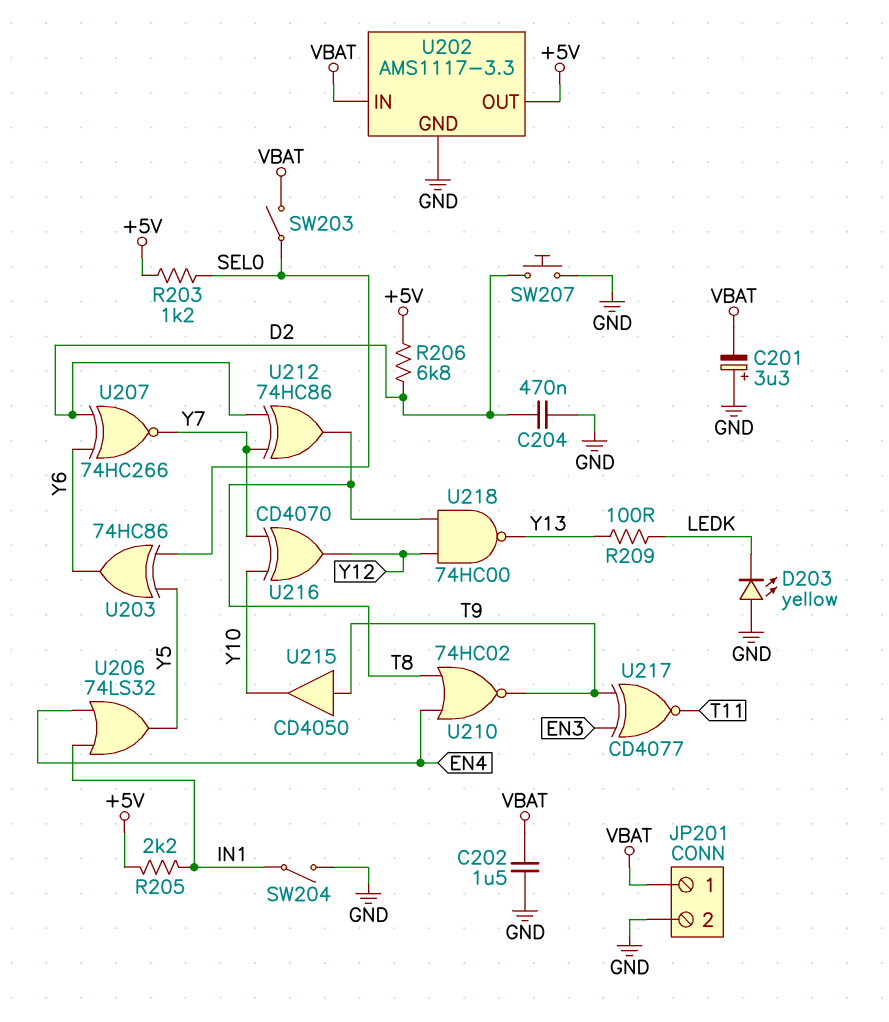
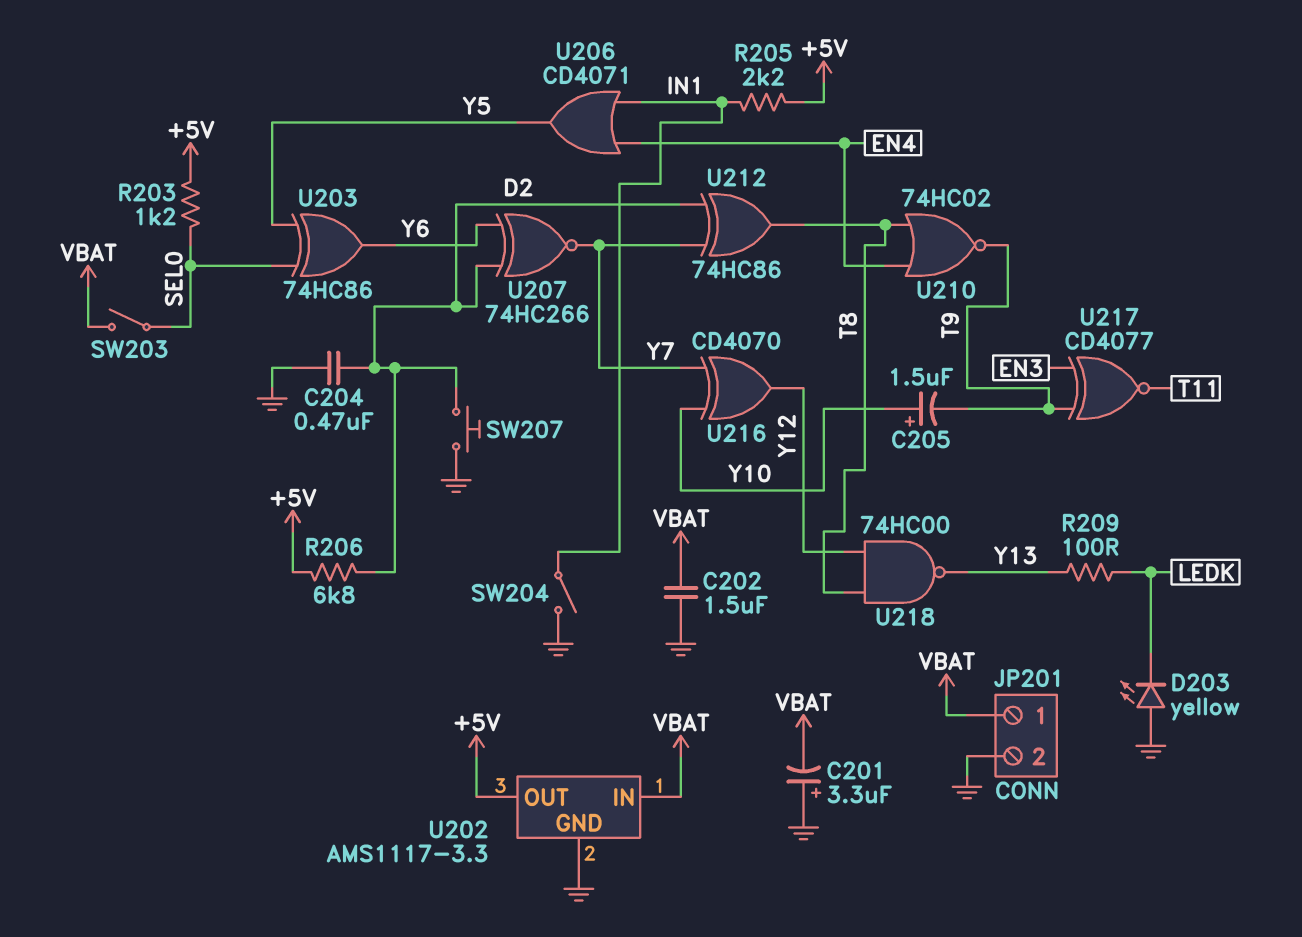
C205: none -> 1.5uF (plus Y10, minus T9)
U206: OR 74LS32 (in EN4, in IN1, out Y5) -> OR CD4071 (in EN4, in IN1, out Y5)
U215: buffer CD4050 (in T9, out Y10) -> none

